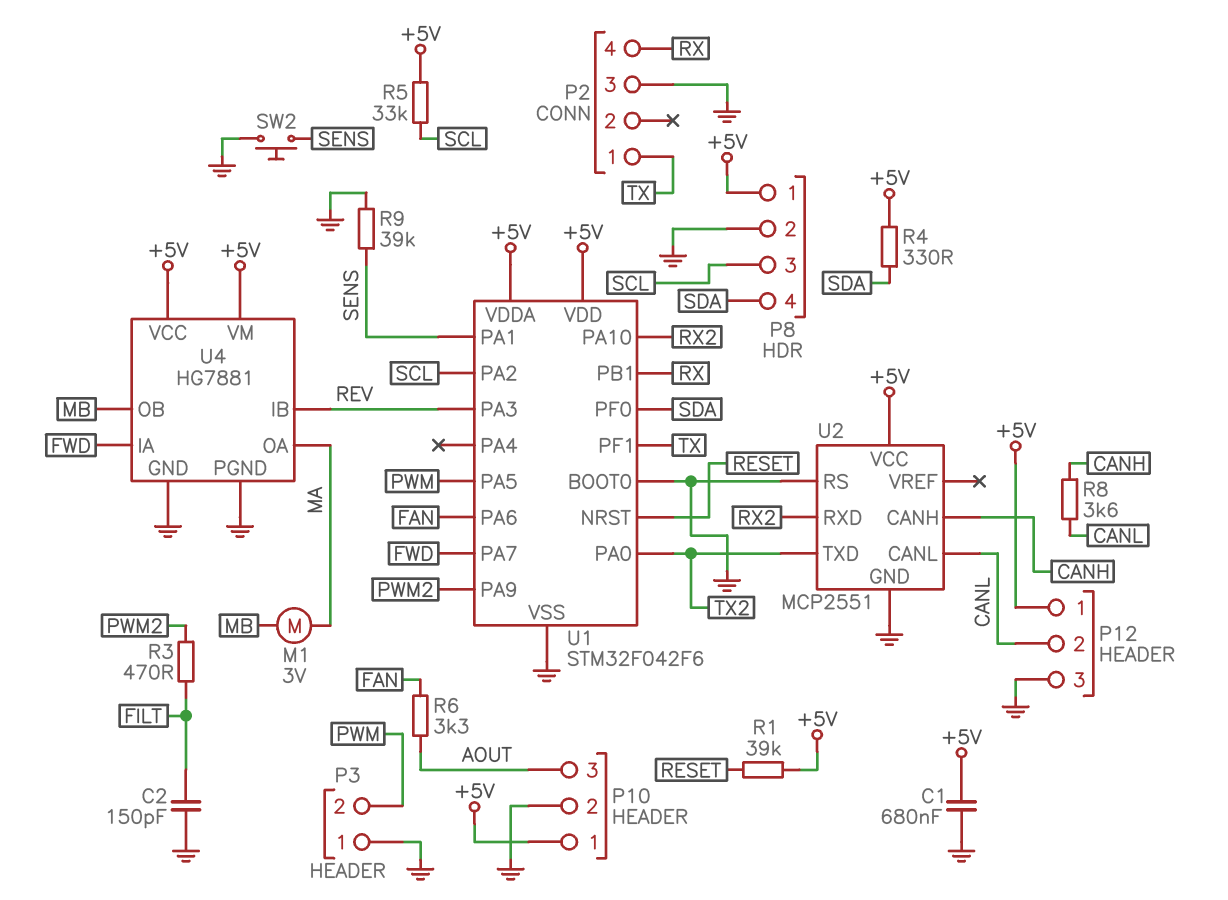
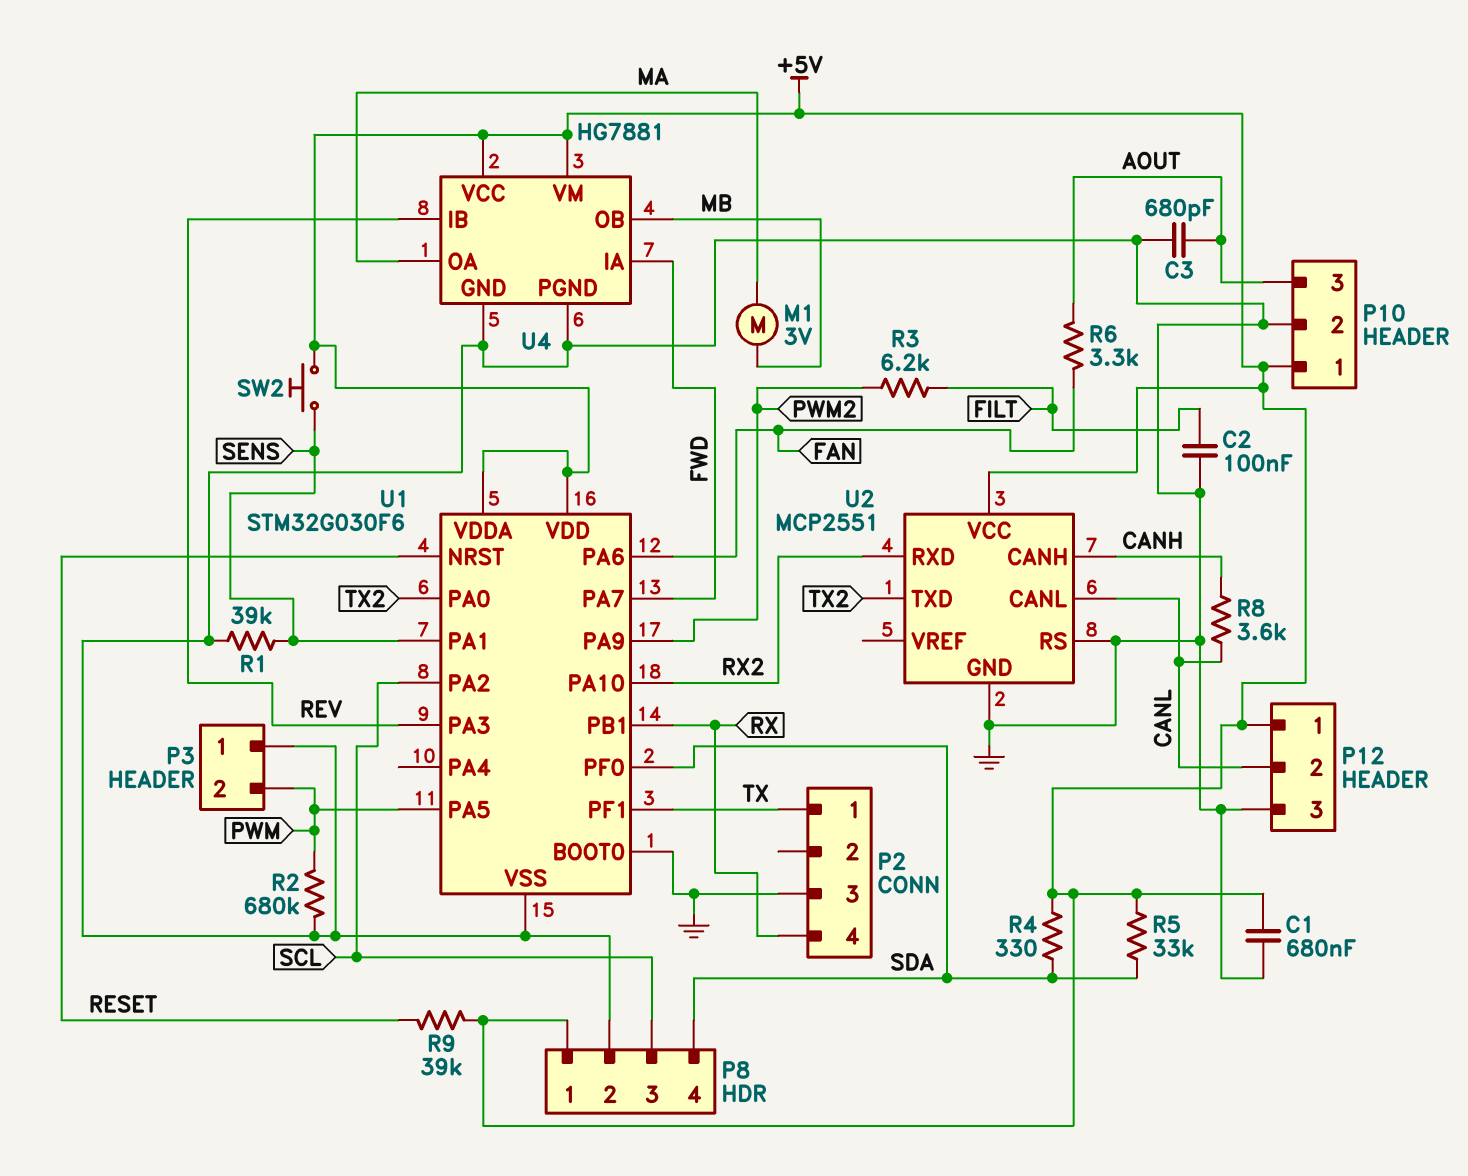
C2: 150pF (FILT, GND) -> 100nF (FILT, GND)
C3: none -> 680pF (AOUT, GND)
R1: 39k (+5V, RESET) -> 39k (GND, SENS)
R2: none -> 680k (GND, PWM)
R3: 470 (FILT, PWM2) -> 6.2k (FILT, PWM2)
R5: 33k (+5V, SCL) -> 33k (+5V, SDA)
R9: 39k (GND, SENS) -> 39k (+5V, RESET)
SW2: button (GND, SENS) -> button (+5V, SENS)
U1: STM32F042F6 -> STM32G030F6

